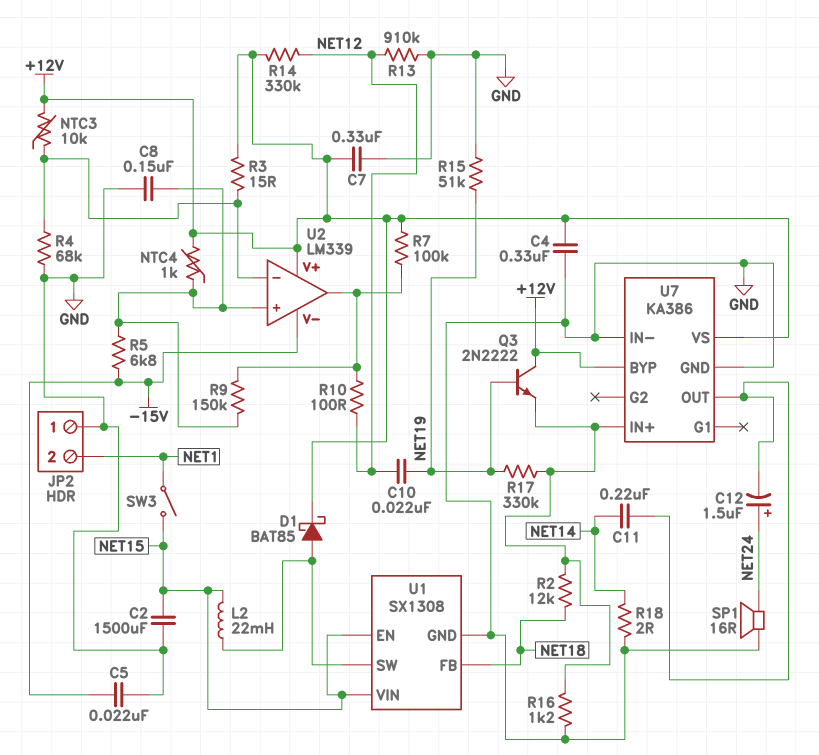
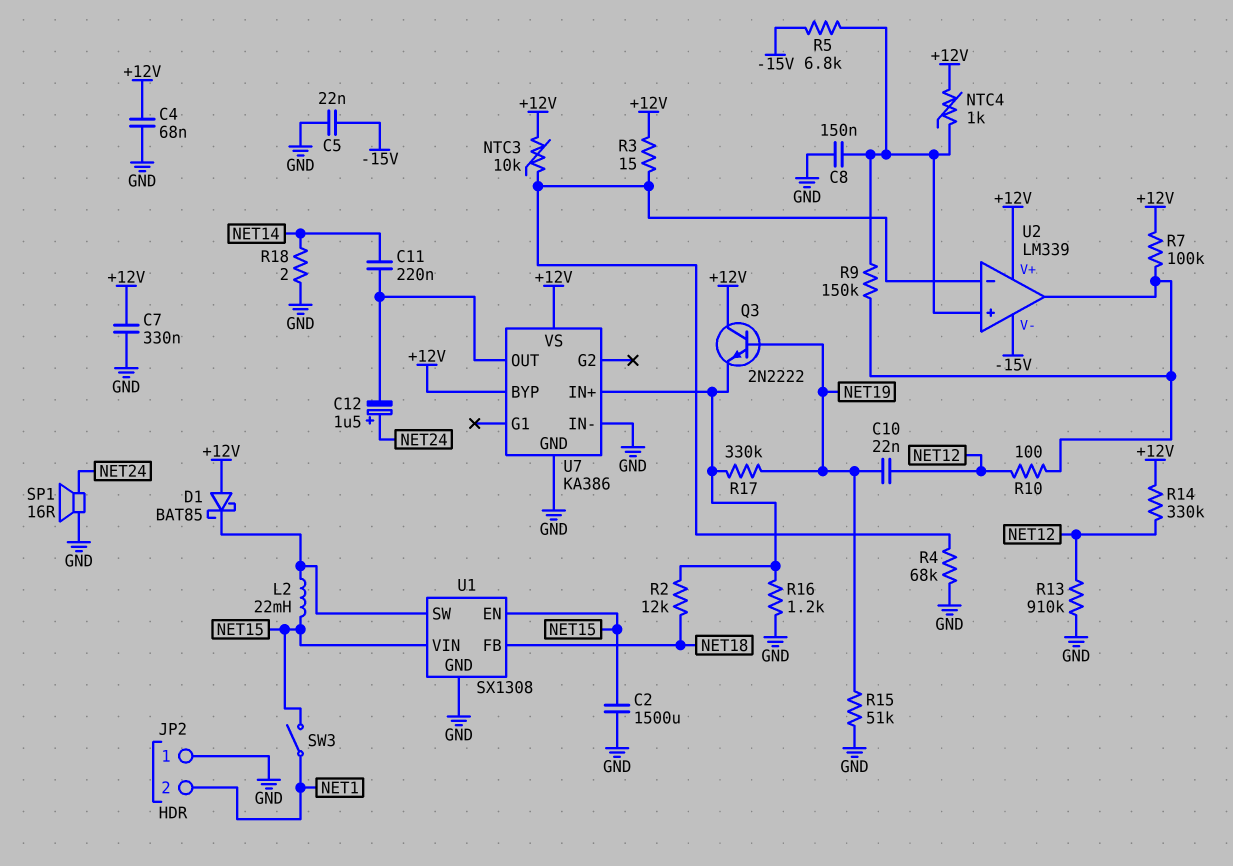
C4: 330nF (+12V, GND) -> 68nF (+12V, GND)
D1: schottky BAT85 (A U1/SW, K +12V) -> schottky BAT85 (A +12V, K U1/SW)

